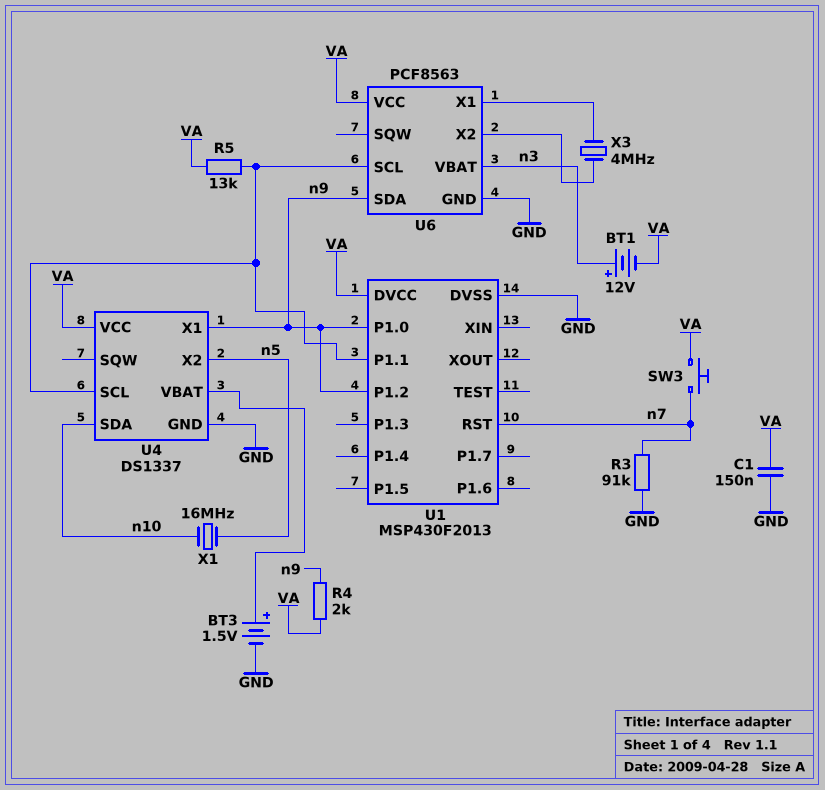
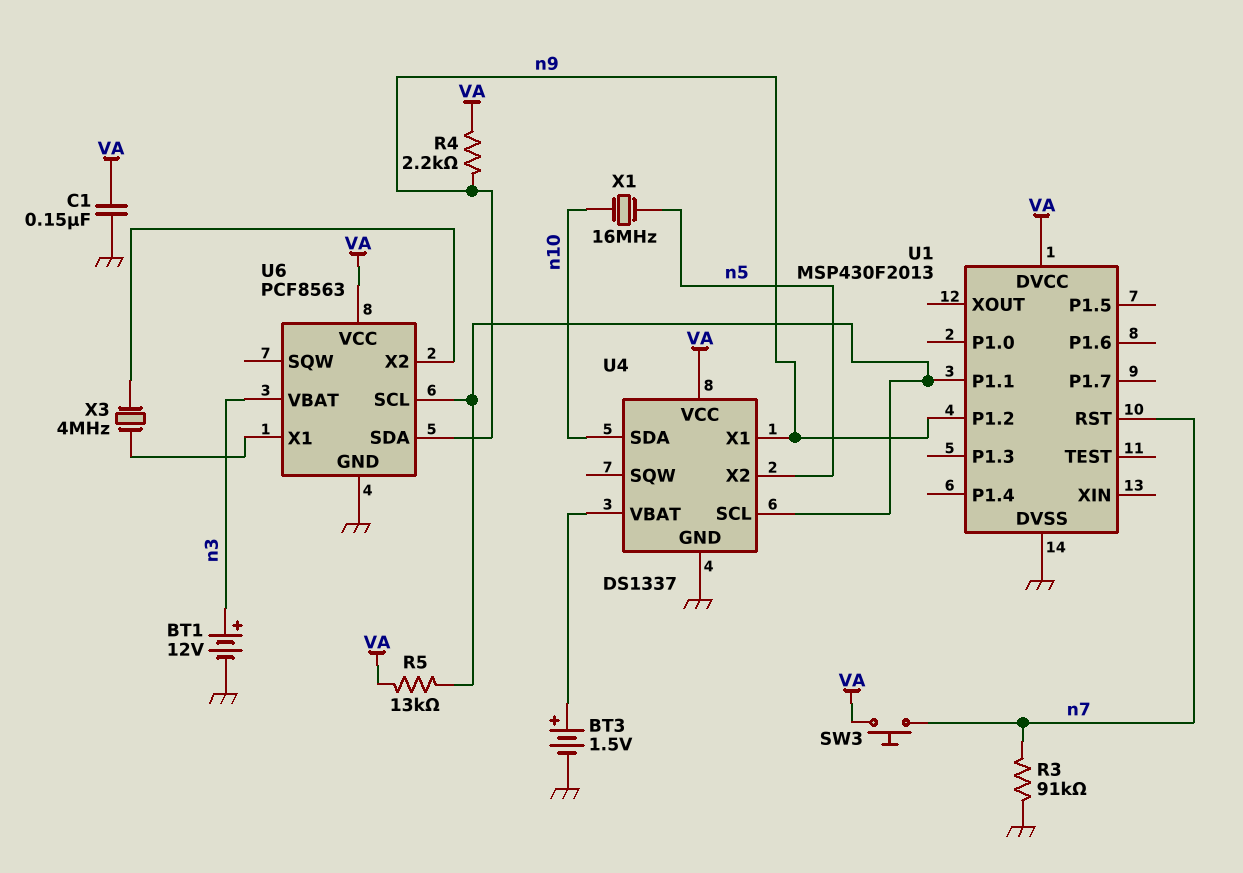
BT1: 12V (plus n3, minus VA) -> 12V (plus n3, minus GND)
R4: 2k (VA, n9) -> 2.2k (VA, n9)
U1 pin P1.0: n9 -> none

